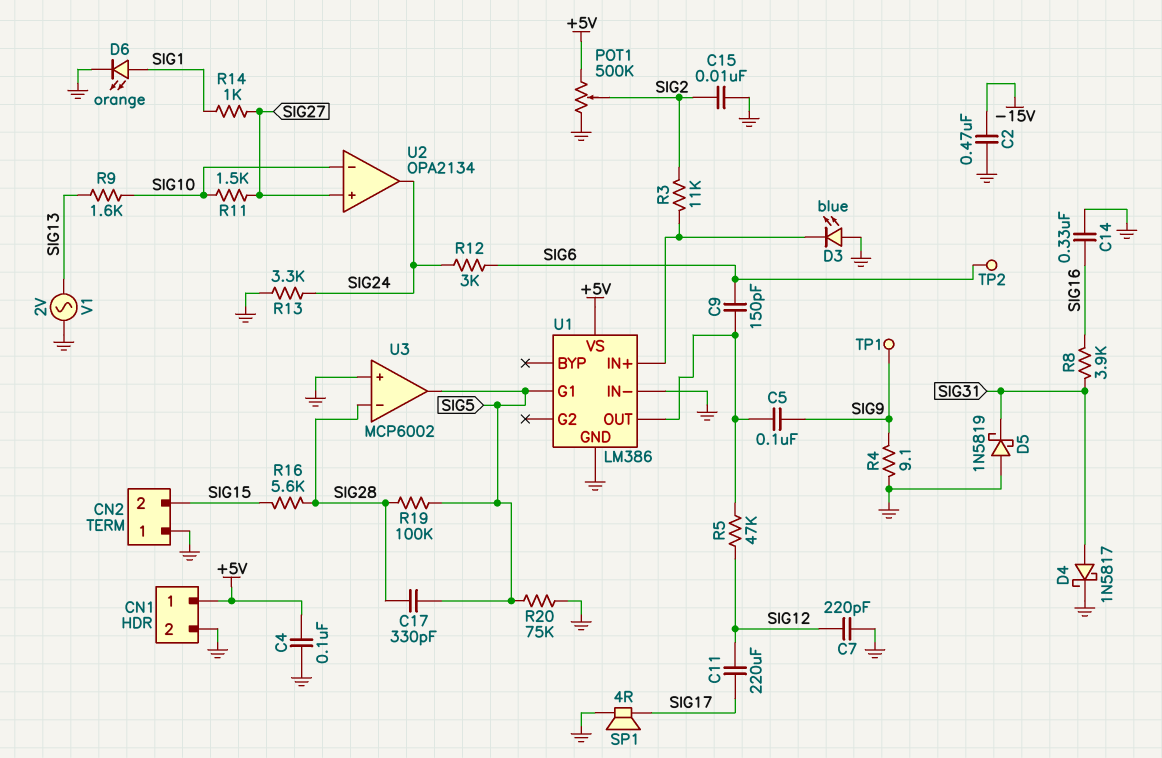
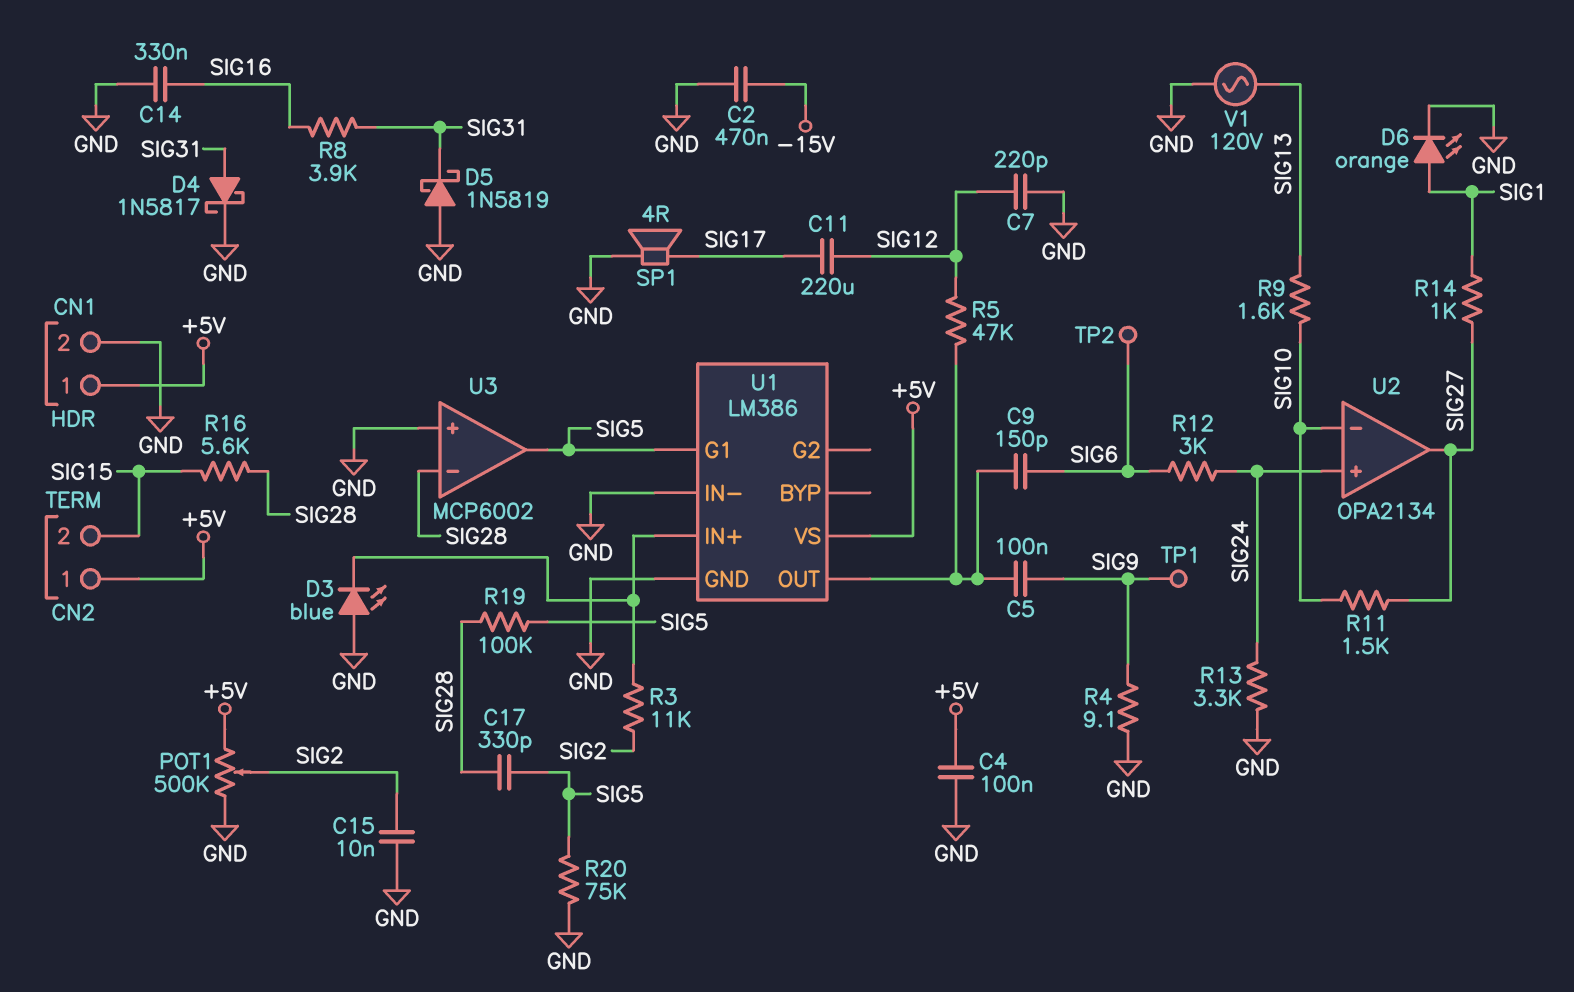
CN2 pin 1: GND -> +5V
U2 pin in+: SIG27 -> SIG24
U2 pin out: SIG24 -> SIG27
V1: AC 2V (GND, SIG13) -> AC 120V (GND, SIG13)

